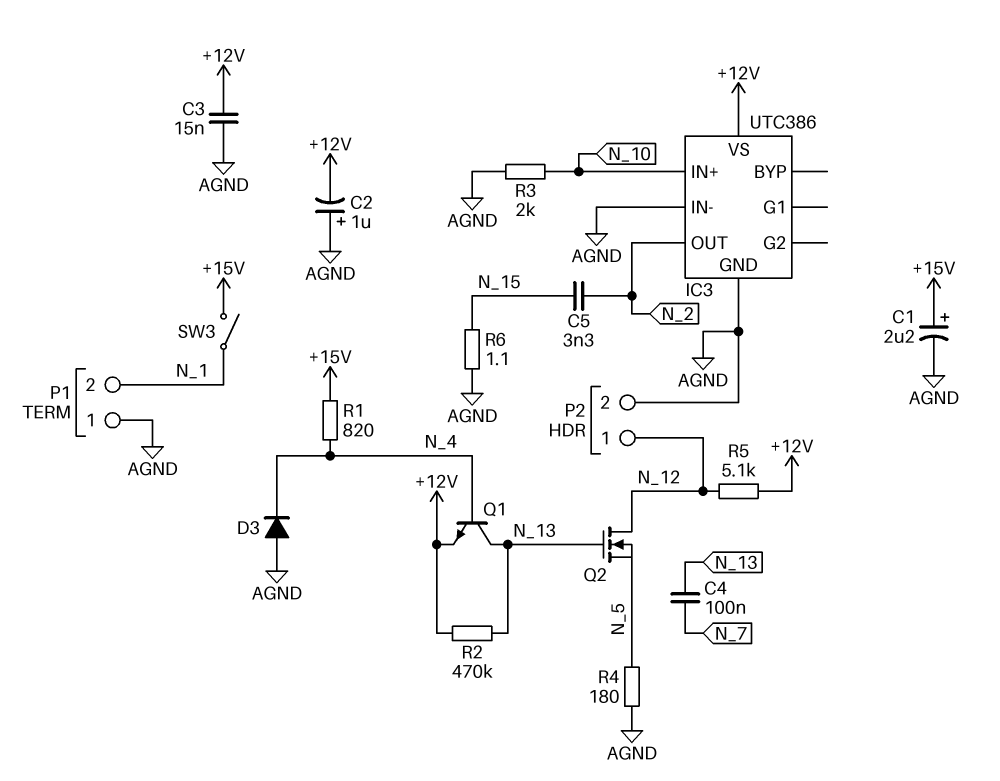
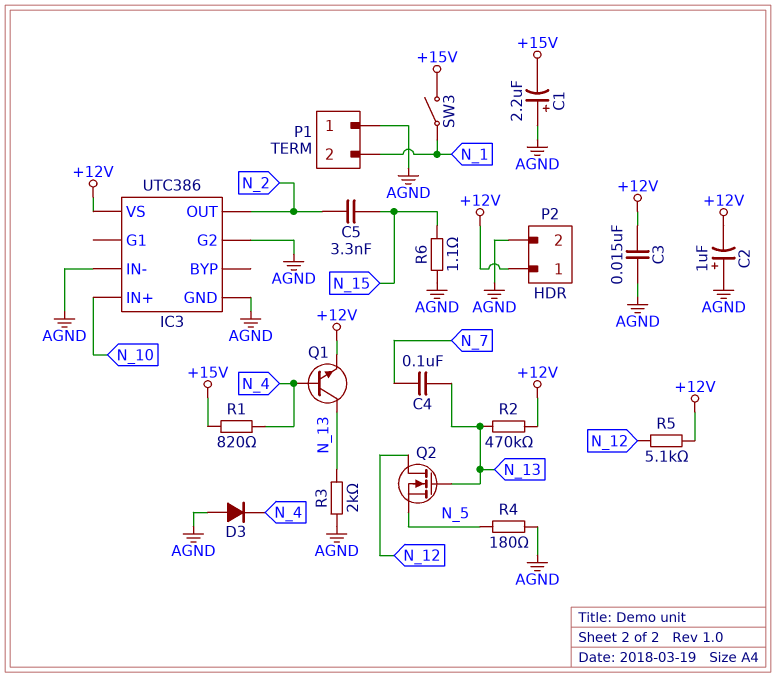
C1: 2.2uF (plus +15V, minus AGND) -> 2.2uF (plus AGND, minus +15V)
IC3 pin G2: none -> AGND
P2 pin 1: N_12 -> +12V
R3: 2k (AGND, N_10) -> 2k (AGND, N_13)

